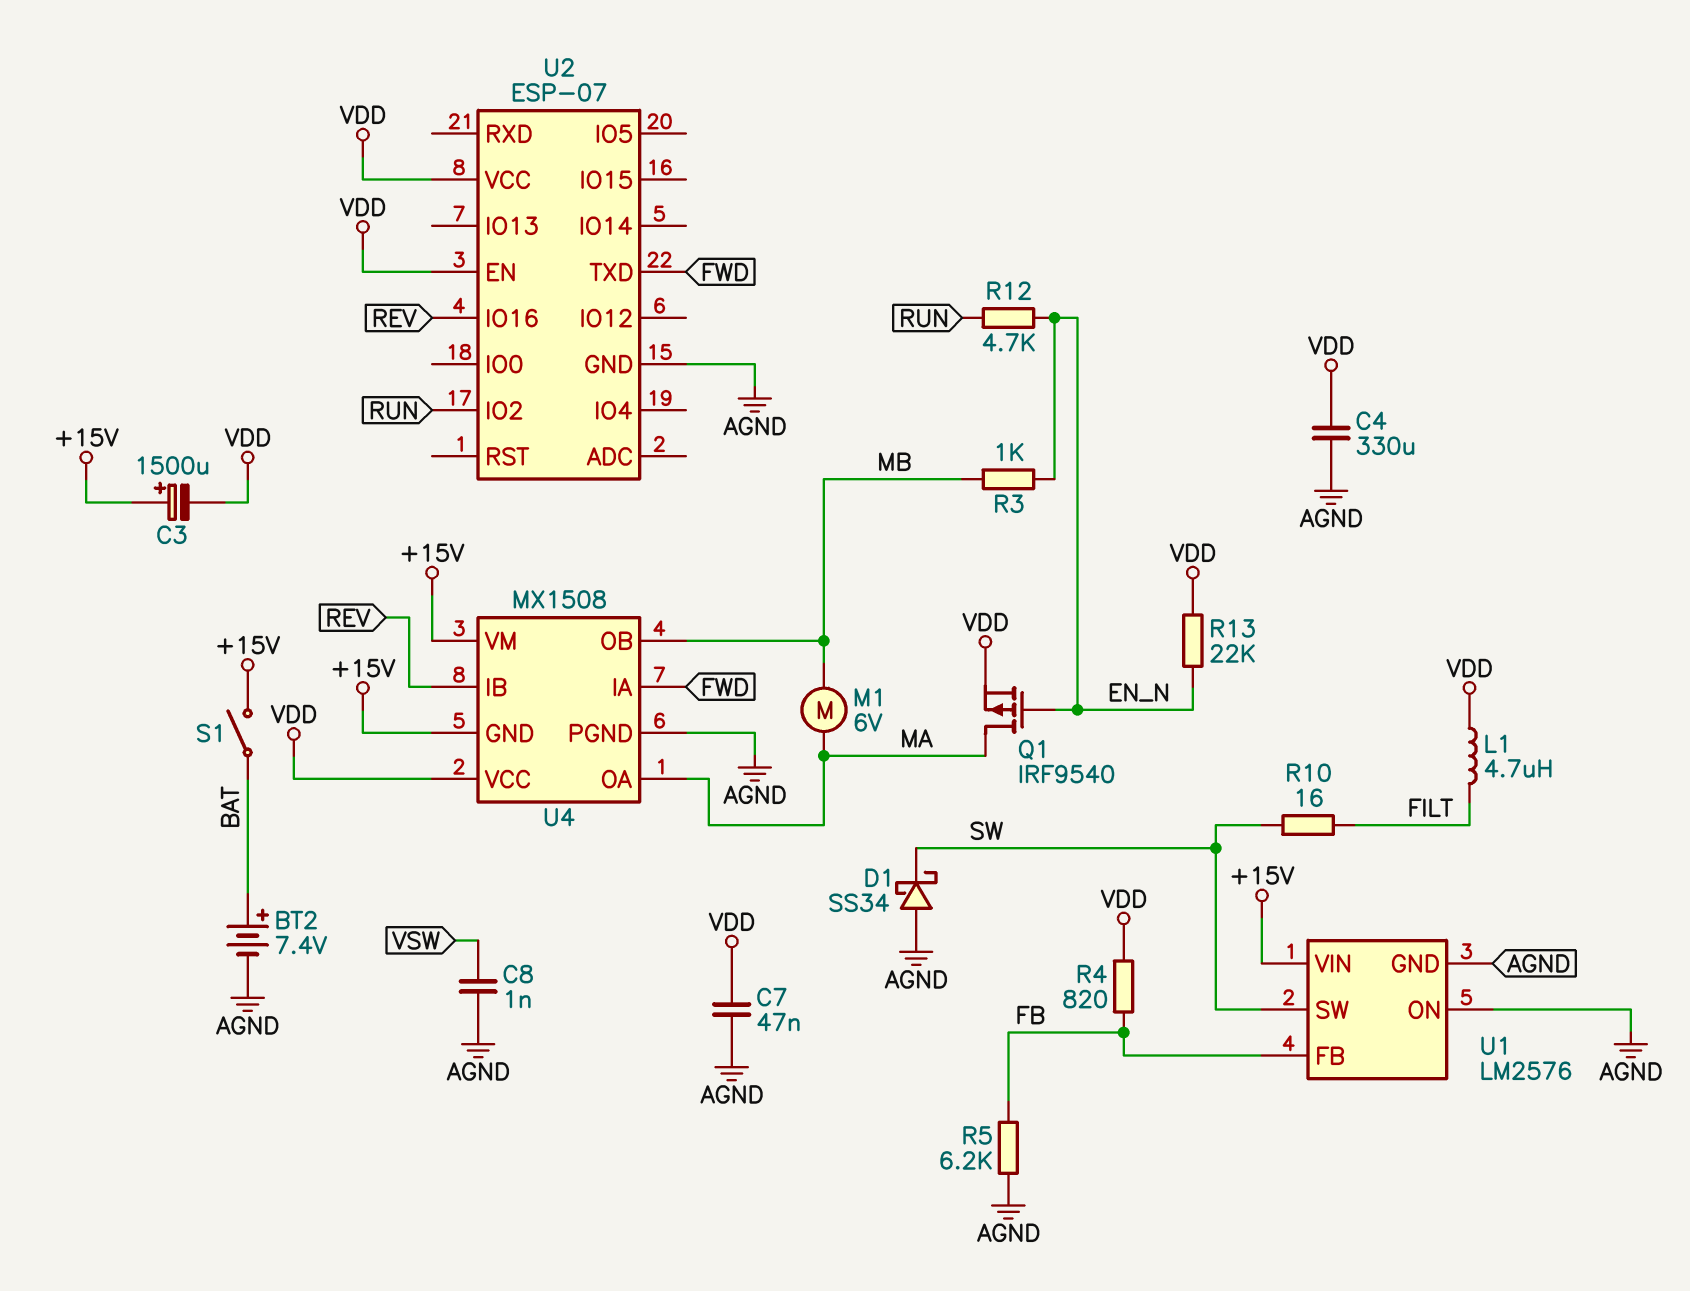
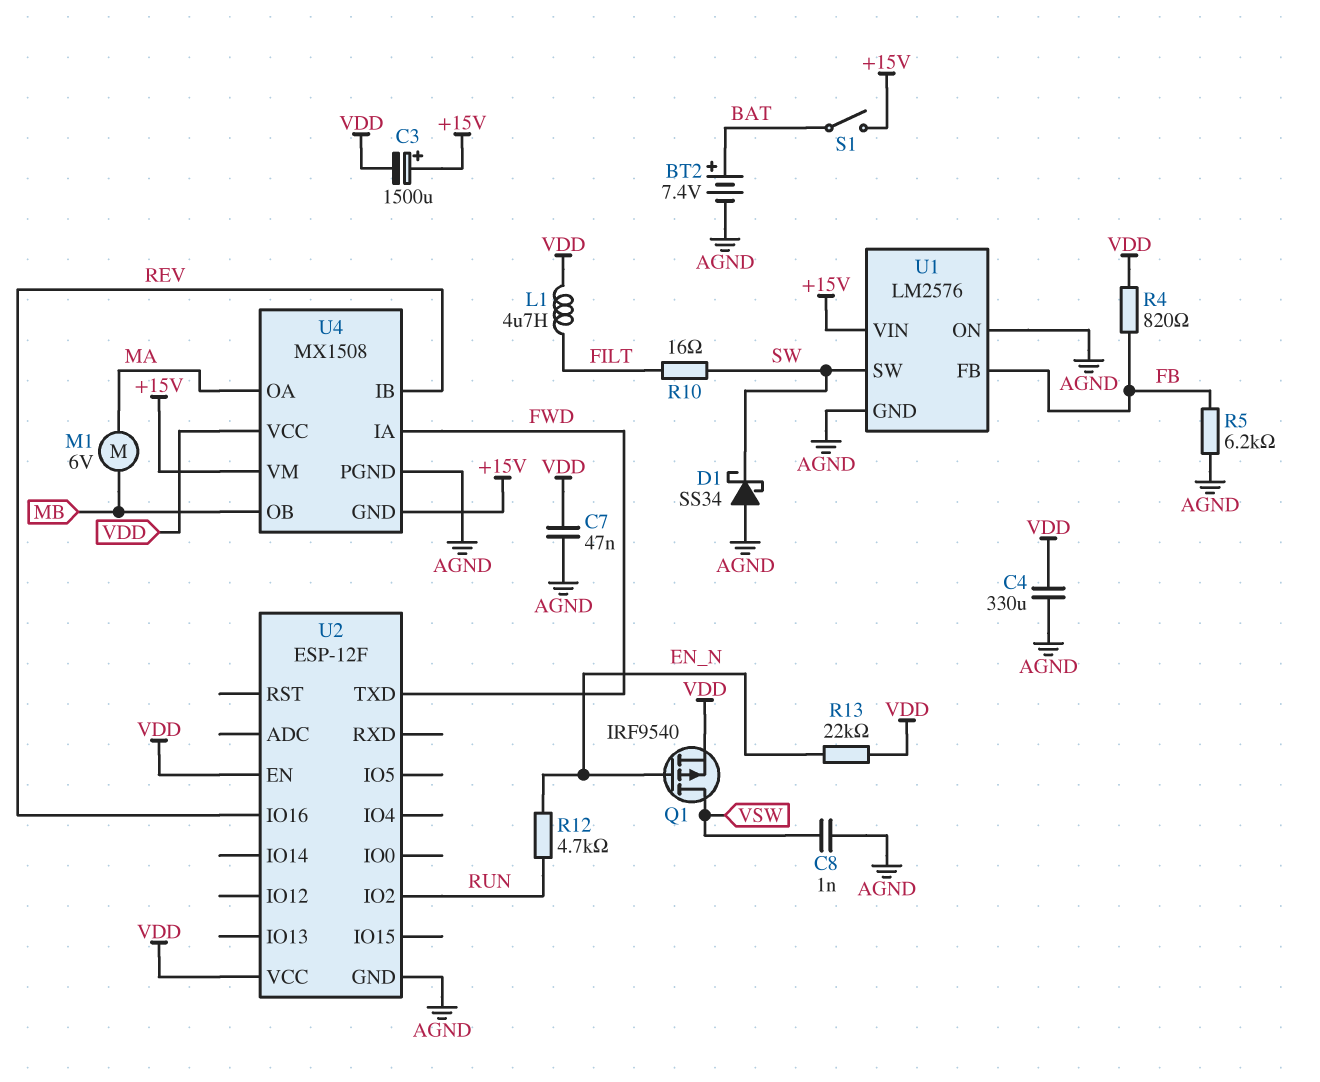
Q1: PMOS IRF9540 (G EN_N, D MA, S VDD) -> PMOS IRF9540 (G EN_N, D VSW, S VDD)
R3: 1k (EN_N, MB) -> none
U2: ESP-07 -> ESP-12F

